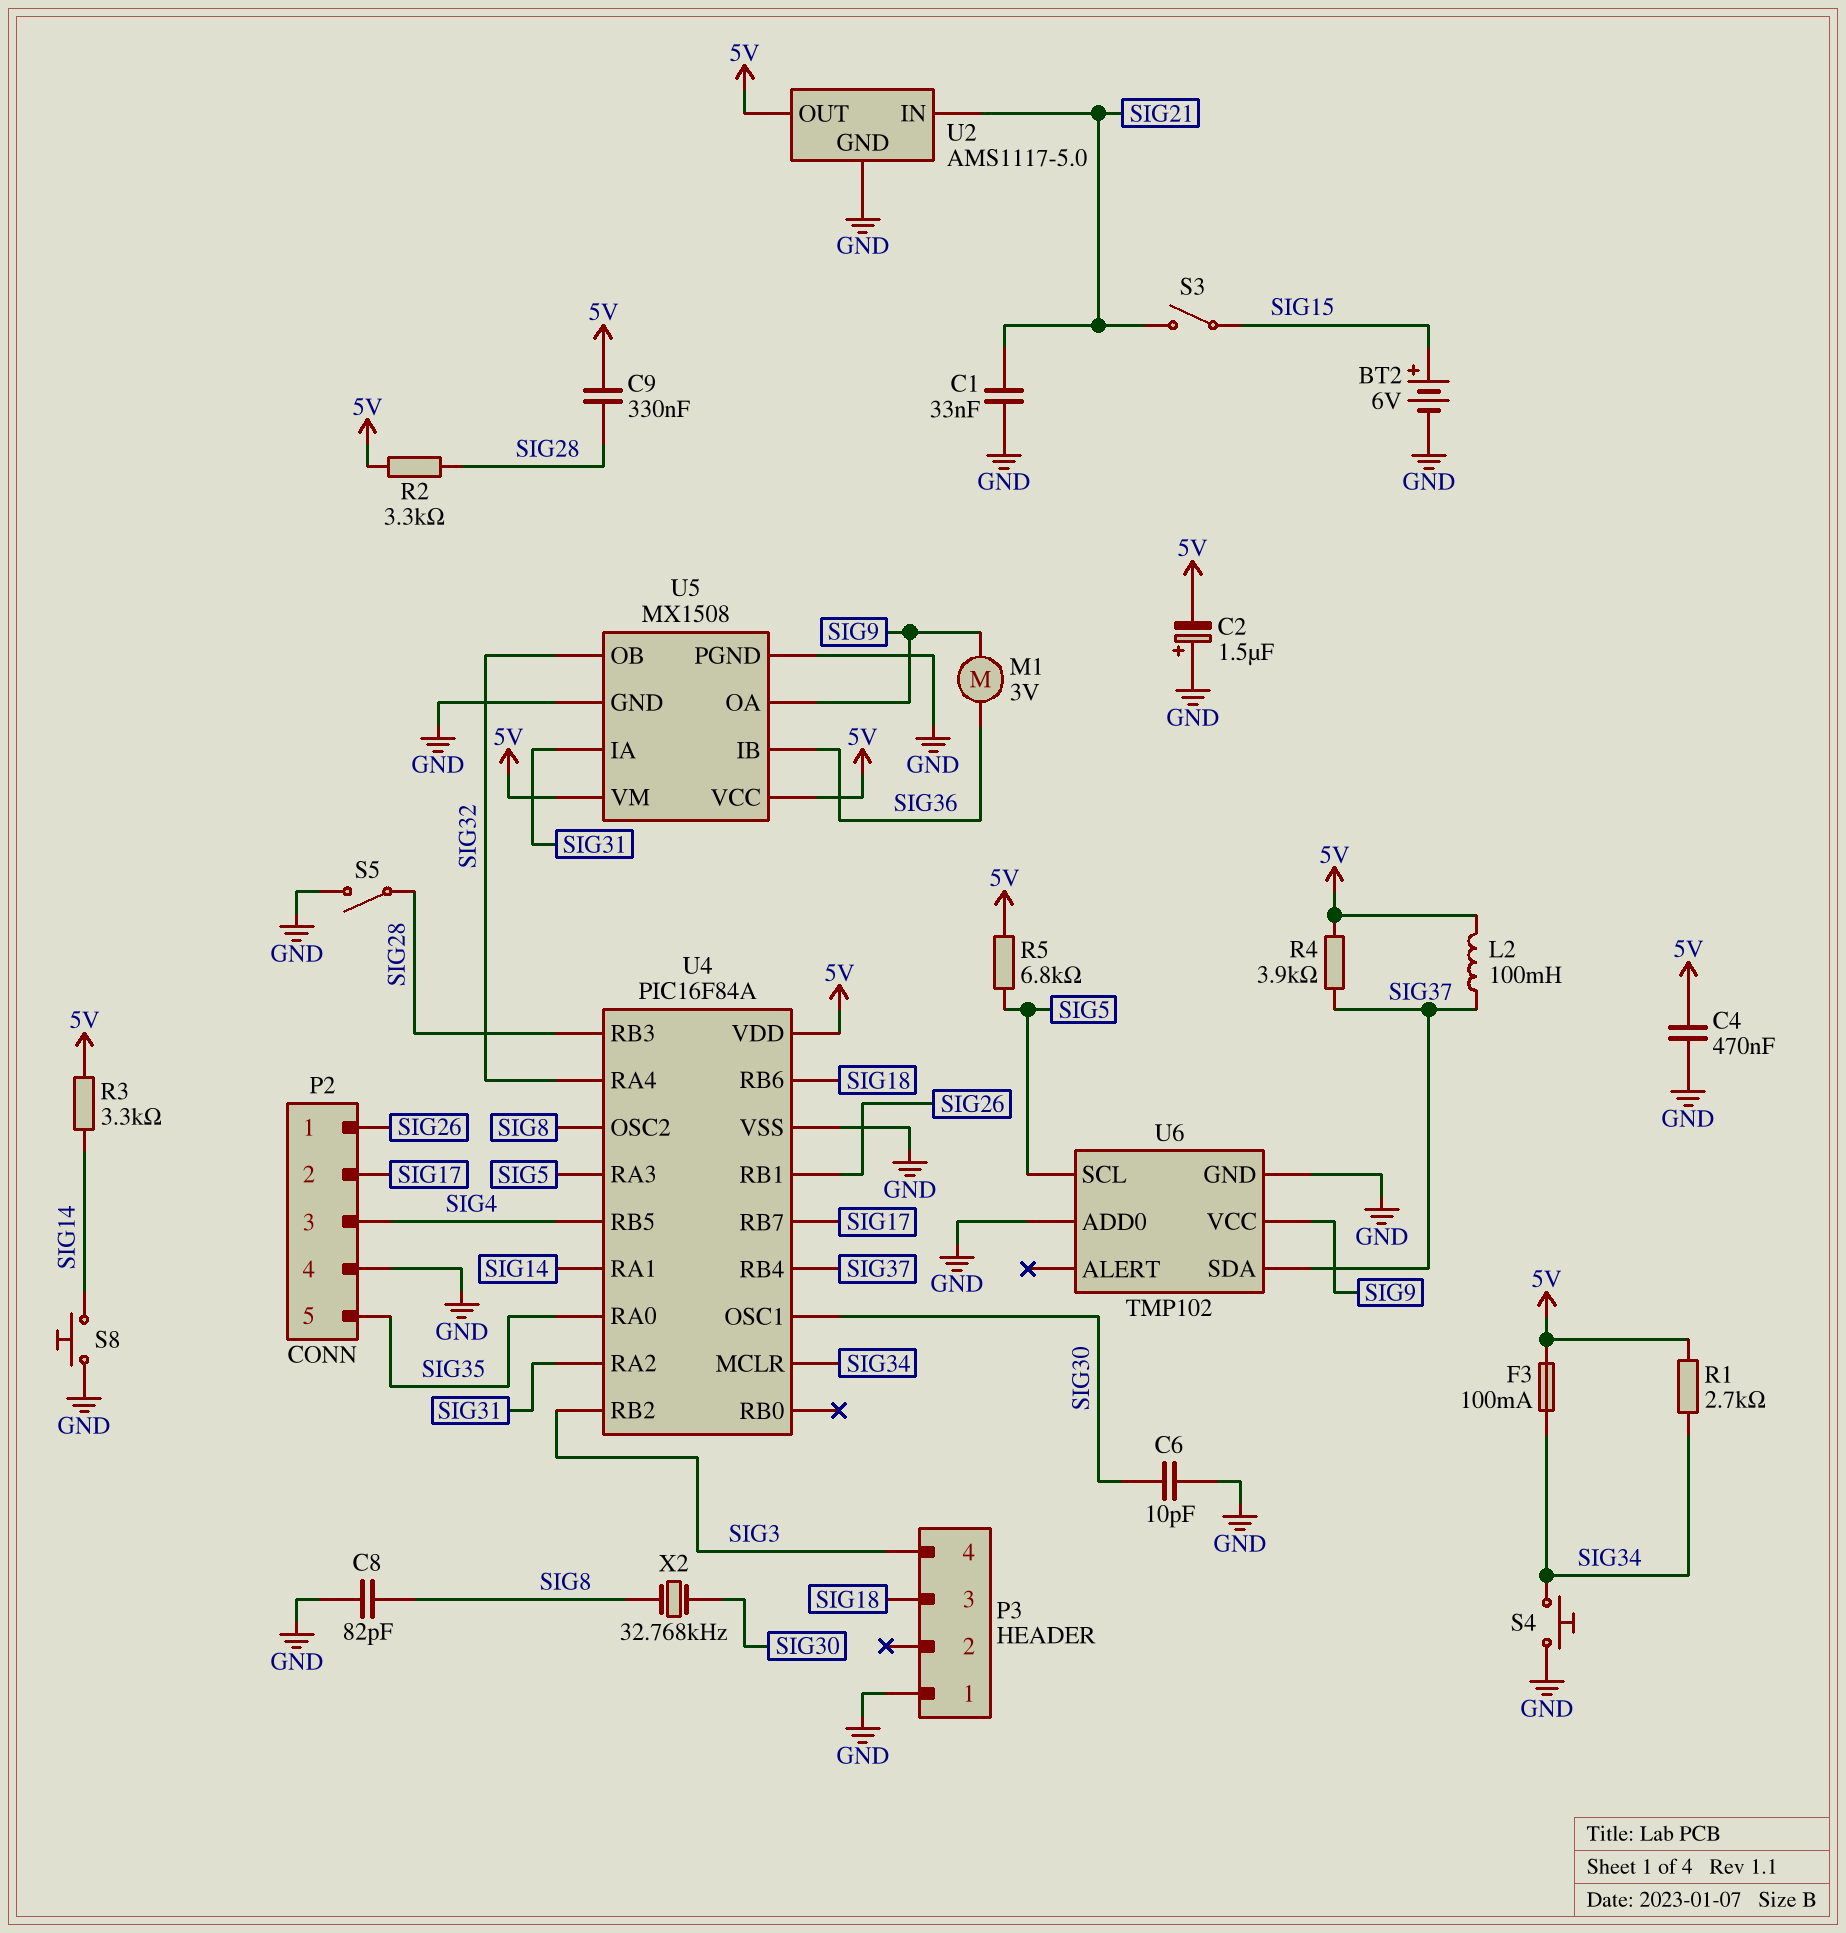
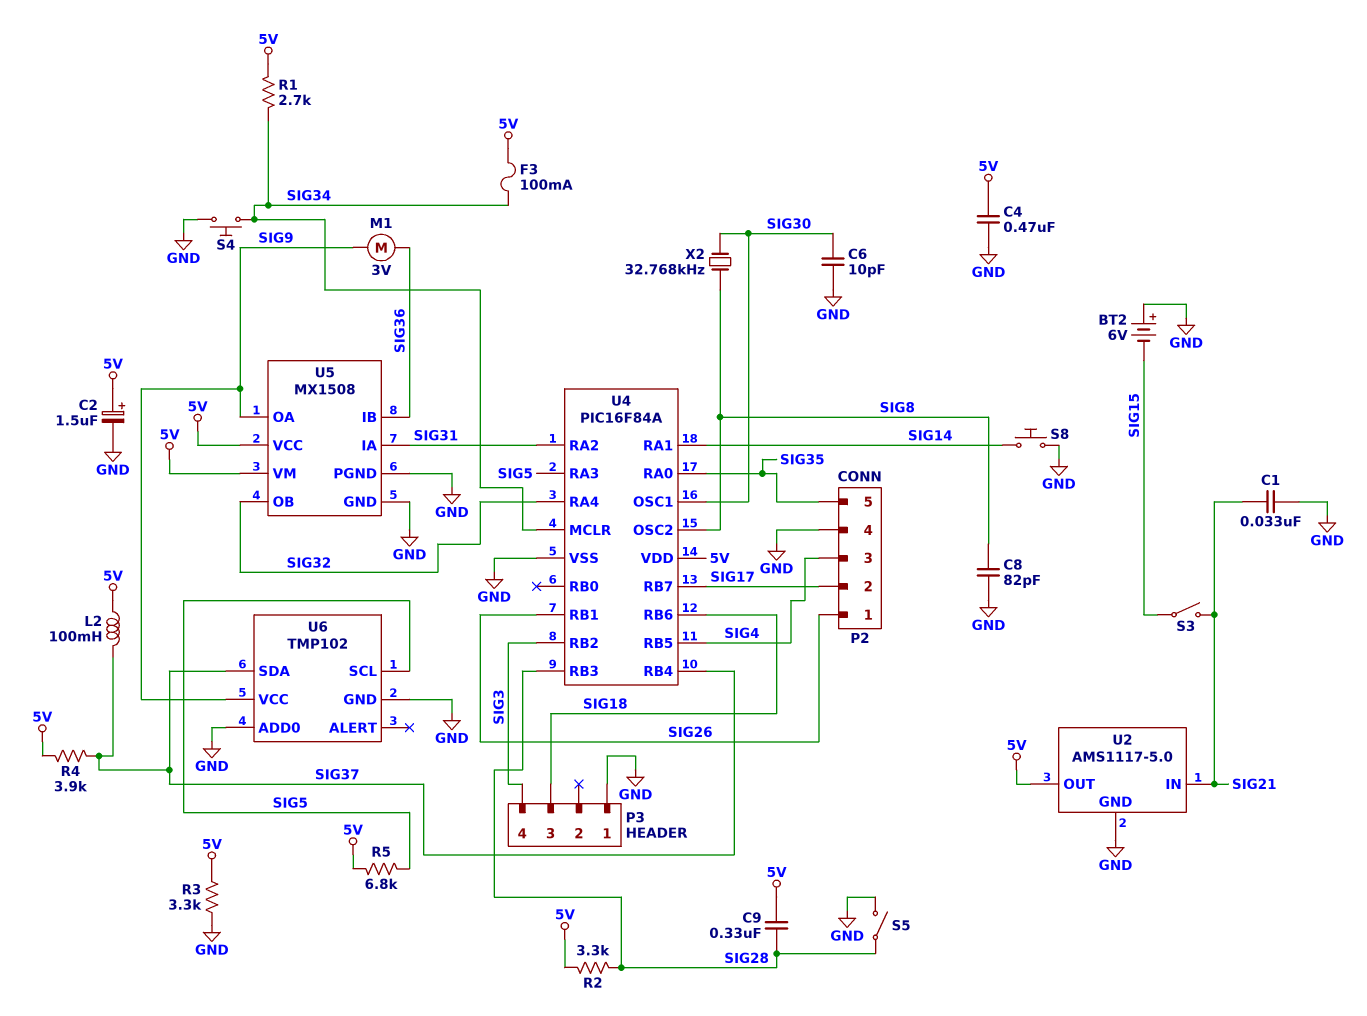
BT2: 6V (plus SIG15, minus GND) -> 6V (plus GND, minus SIG15)
C2: 1.5uF (plus GND, minus 5V) -> 1.5uF (plus 5V, minus GND)
R3: 3.3k (5V, SIG14) -> 3.3k (5V, GND)

